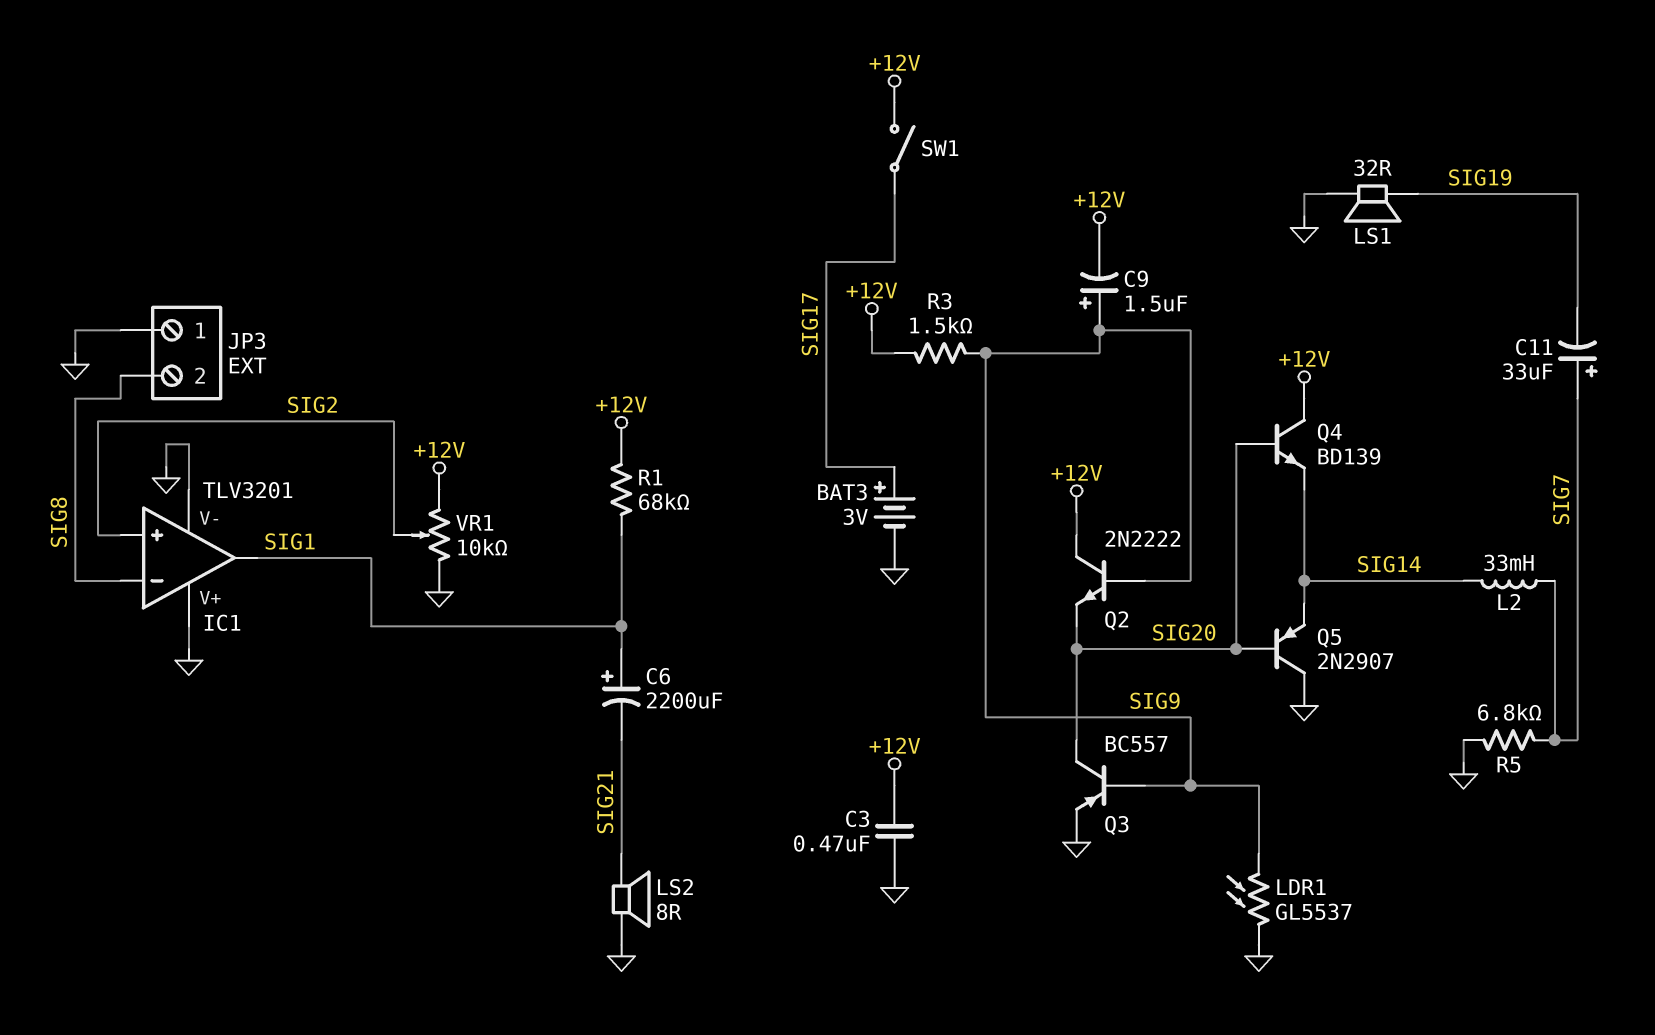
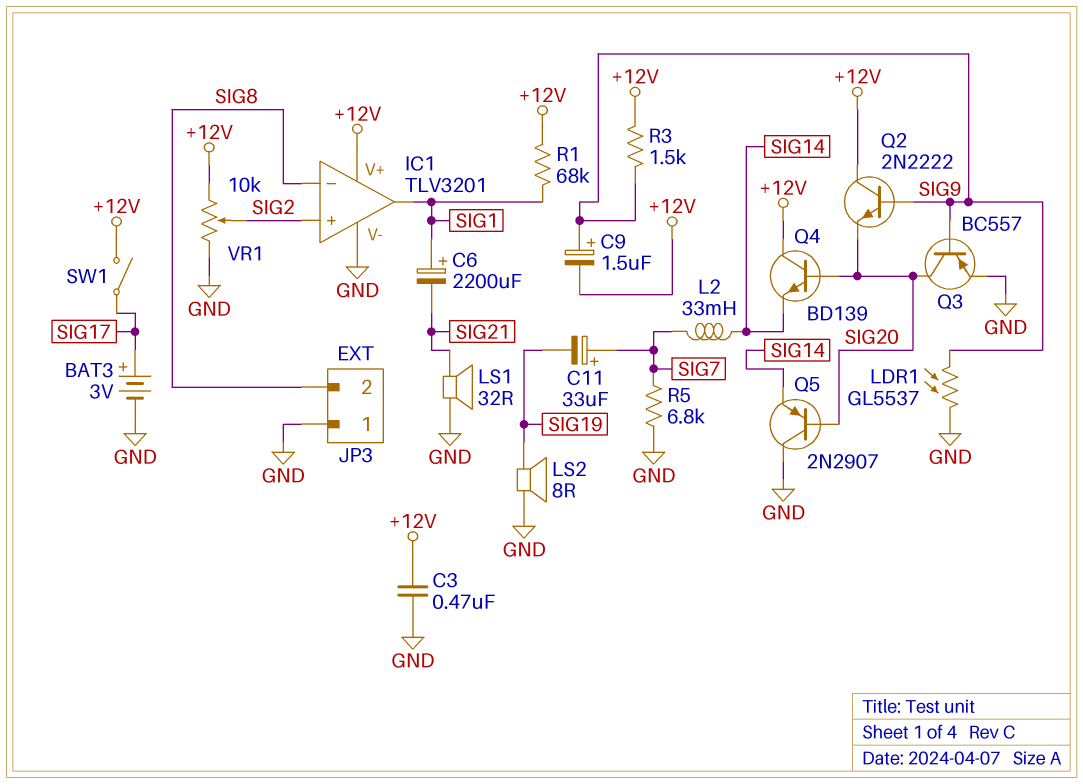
IC1 pin V+: GND -> +12V
LS1: speaker 32R (GND, SIG19) -> speaker 32R (GND, SIG21)
LS2: speaker 8R (GND, SIG21) -> speaker 8R (GND, SIG19)

